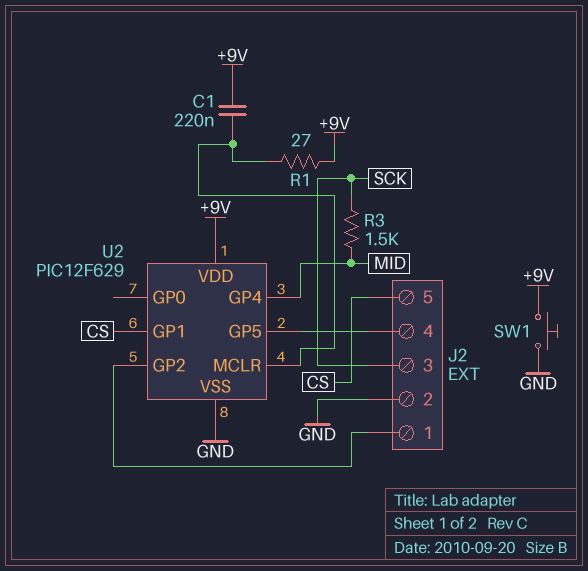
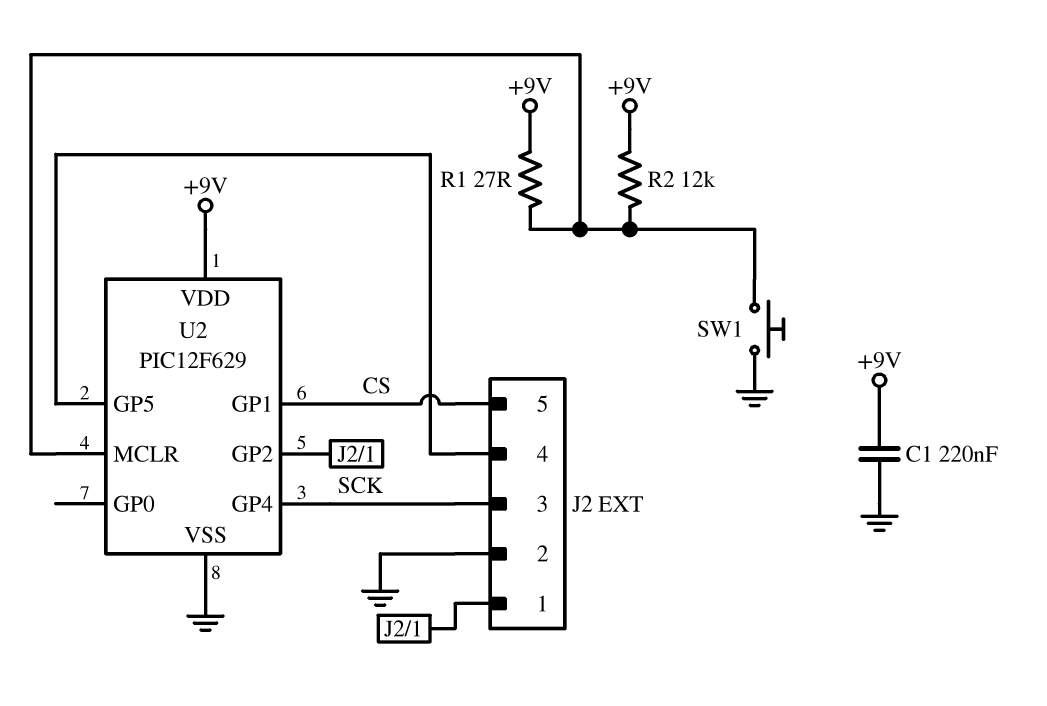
C1: 220nF (+9V, U2/MCLR) -> 220nF (+9V, GND)
R2: none -> 12k (+9V, U2/MCLR)
R3: 1.5k (MID, SCK) -> none
SW1: button (+9V, GND) -> button (GND, U2/MCLR)
U2 pin GP4: MID -> SCK

